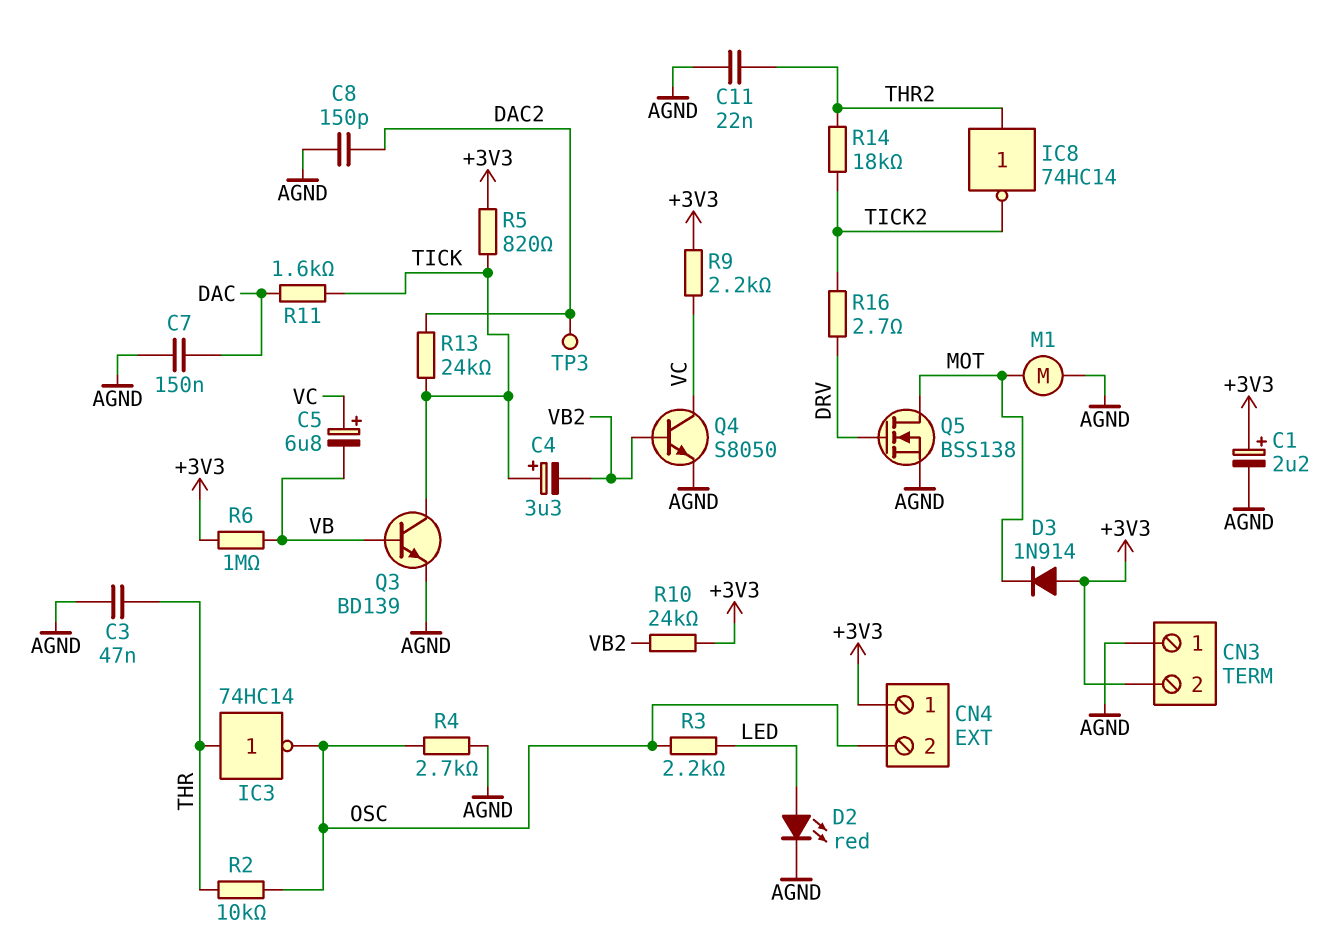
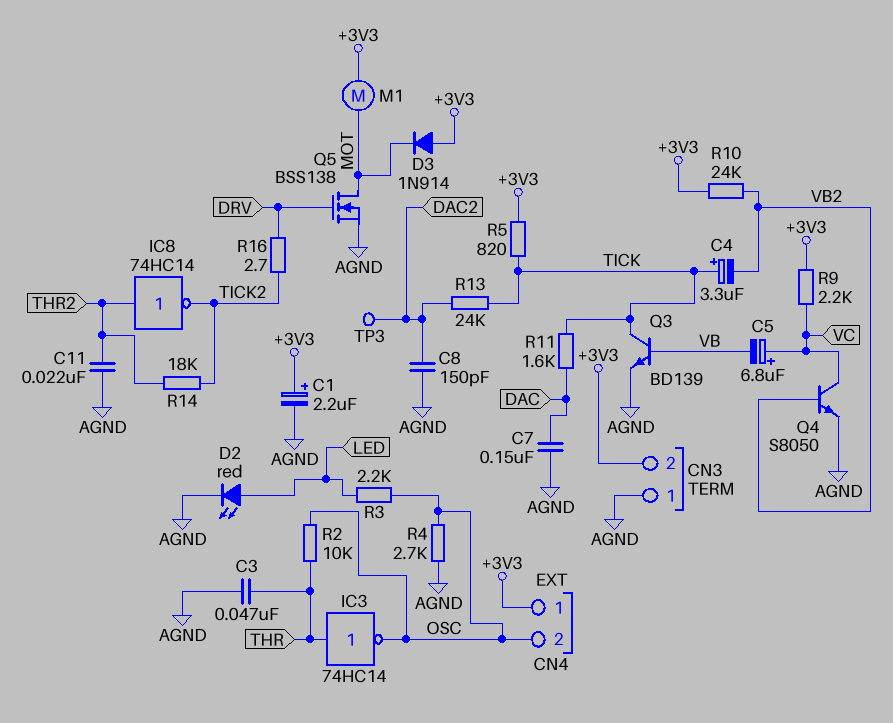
M1: motor (AGND, MOT) -> motor (+3V3, MOT)
R6: 1M (+3V3, VB) -> none

